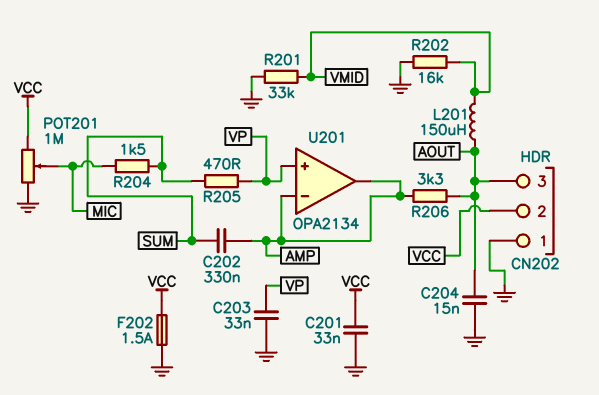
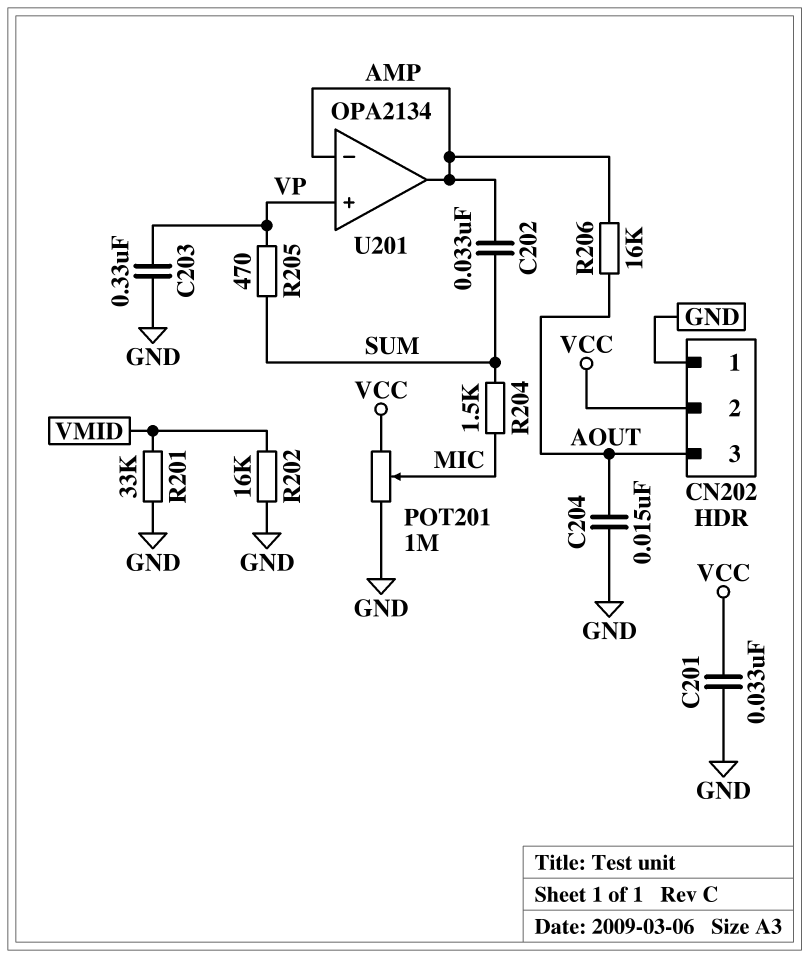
C202: 330nF (AMP, SUM) -> 33nF (AMP, SUM)
C203: 33nF (GND, VP) -> 330nF (GND, VP)
F202: 1.5A (GND, VCC) -> none
L201: 150uH (AOUT, VMID) -> none
R206: 3.3k (AMP, AOUT) -> 16k (AMP, AOUT)

